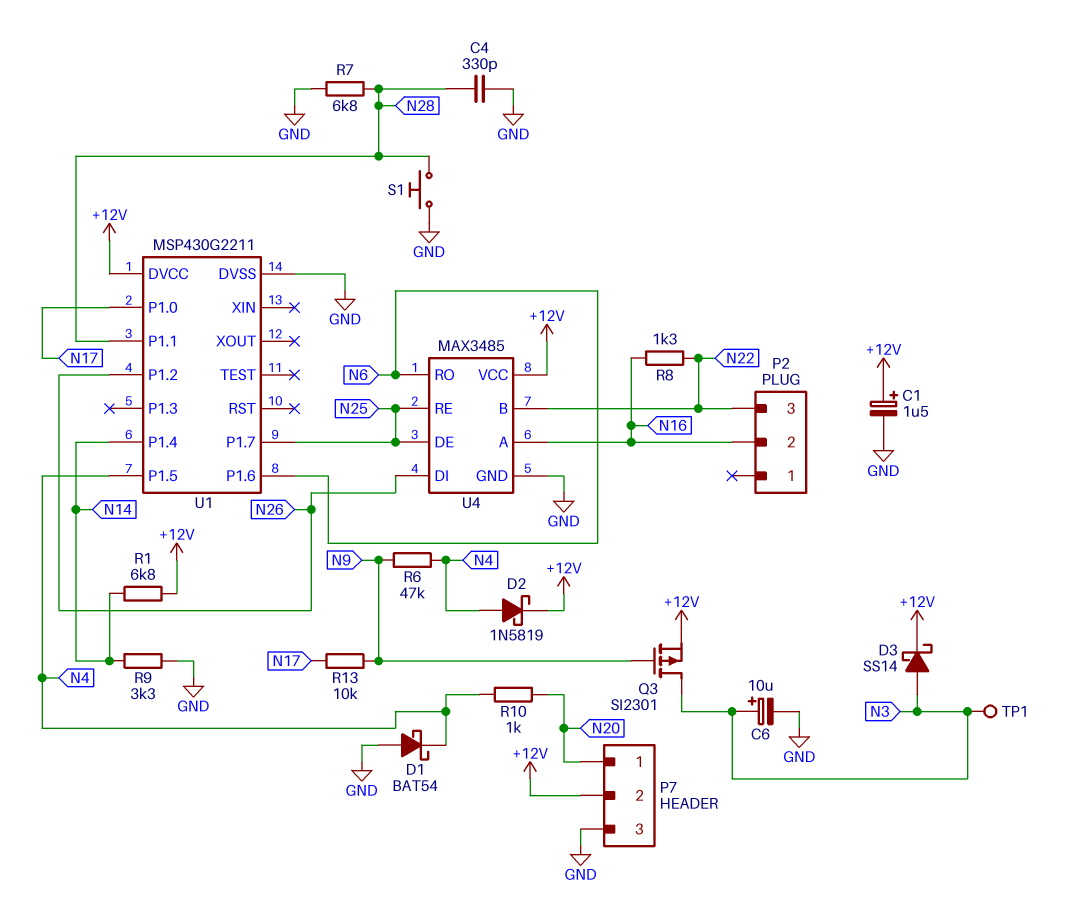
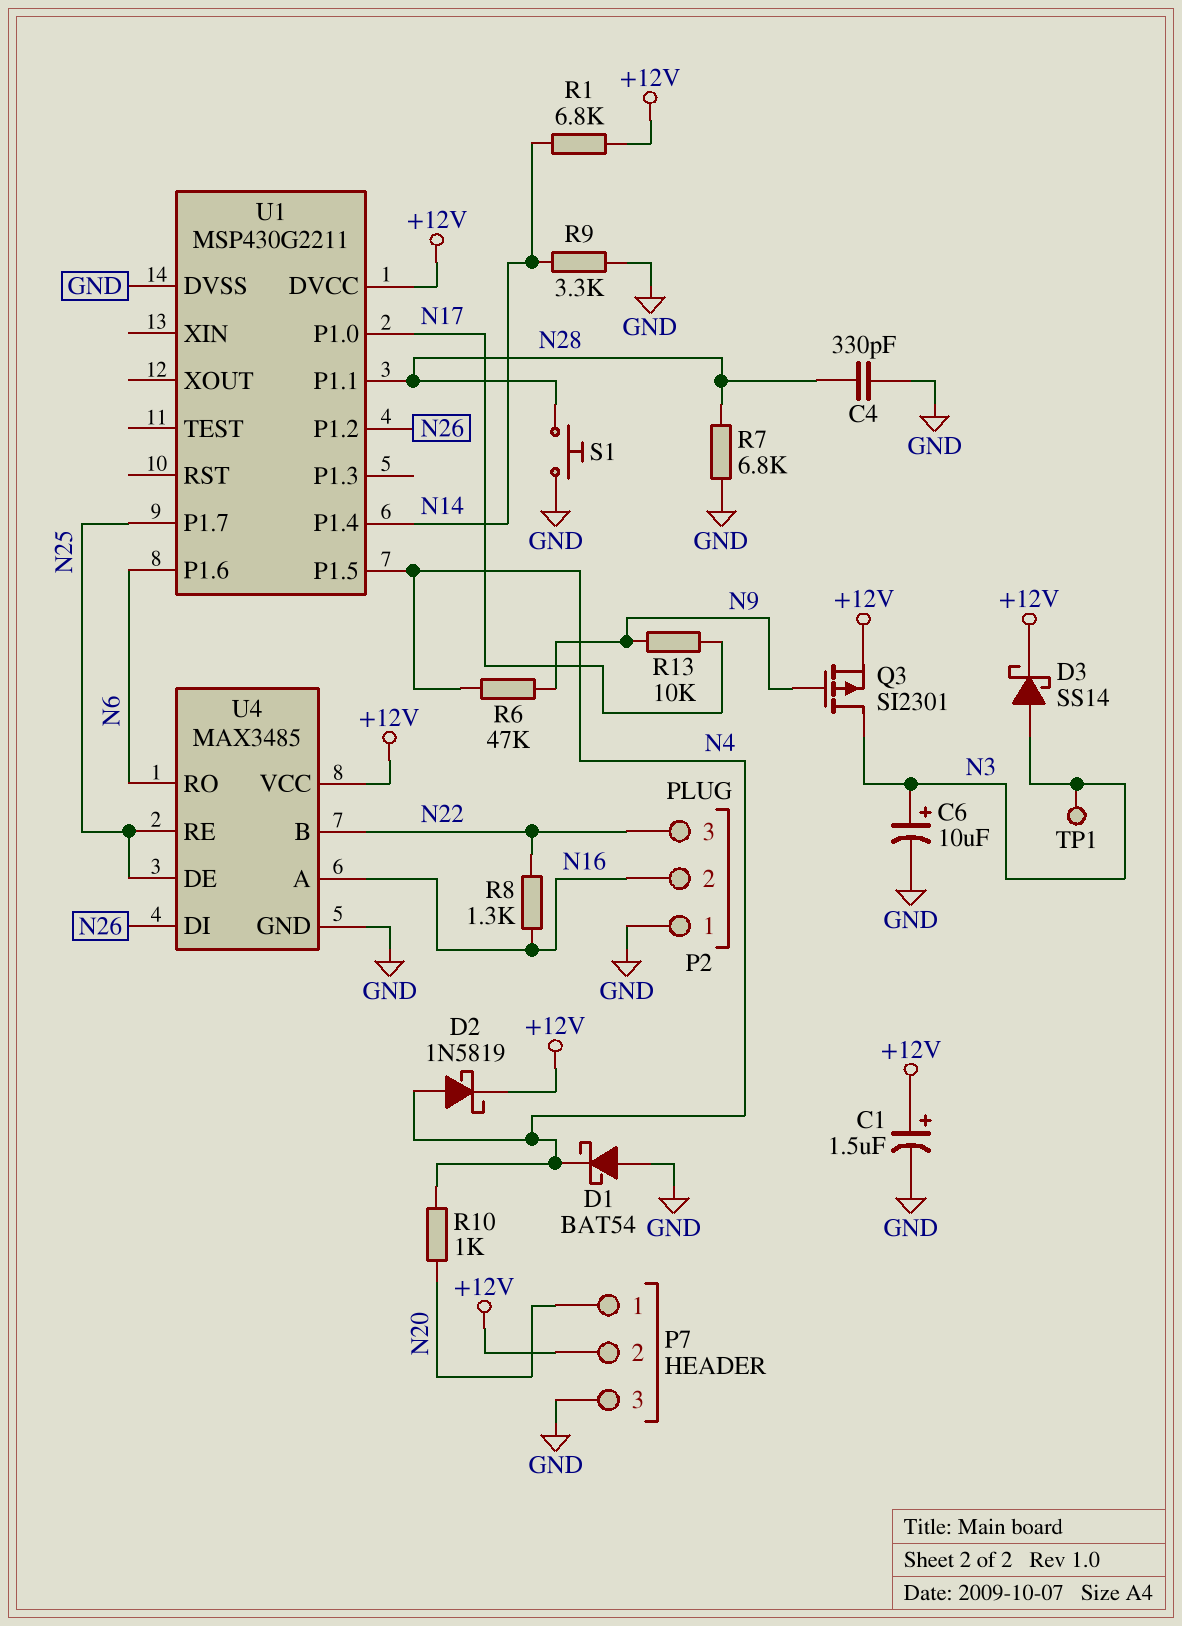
P2 pin 1: none -> GND

